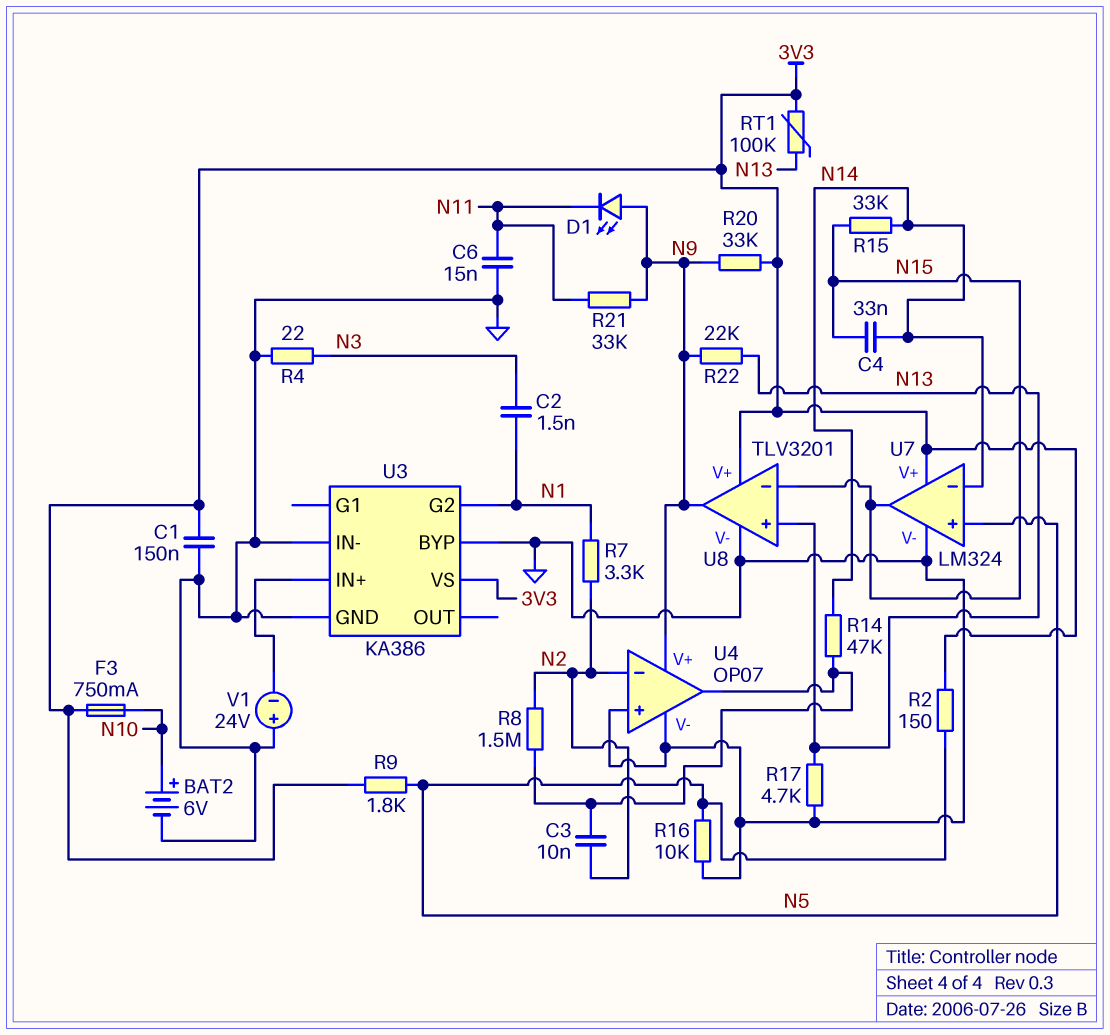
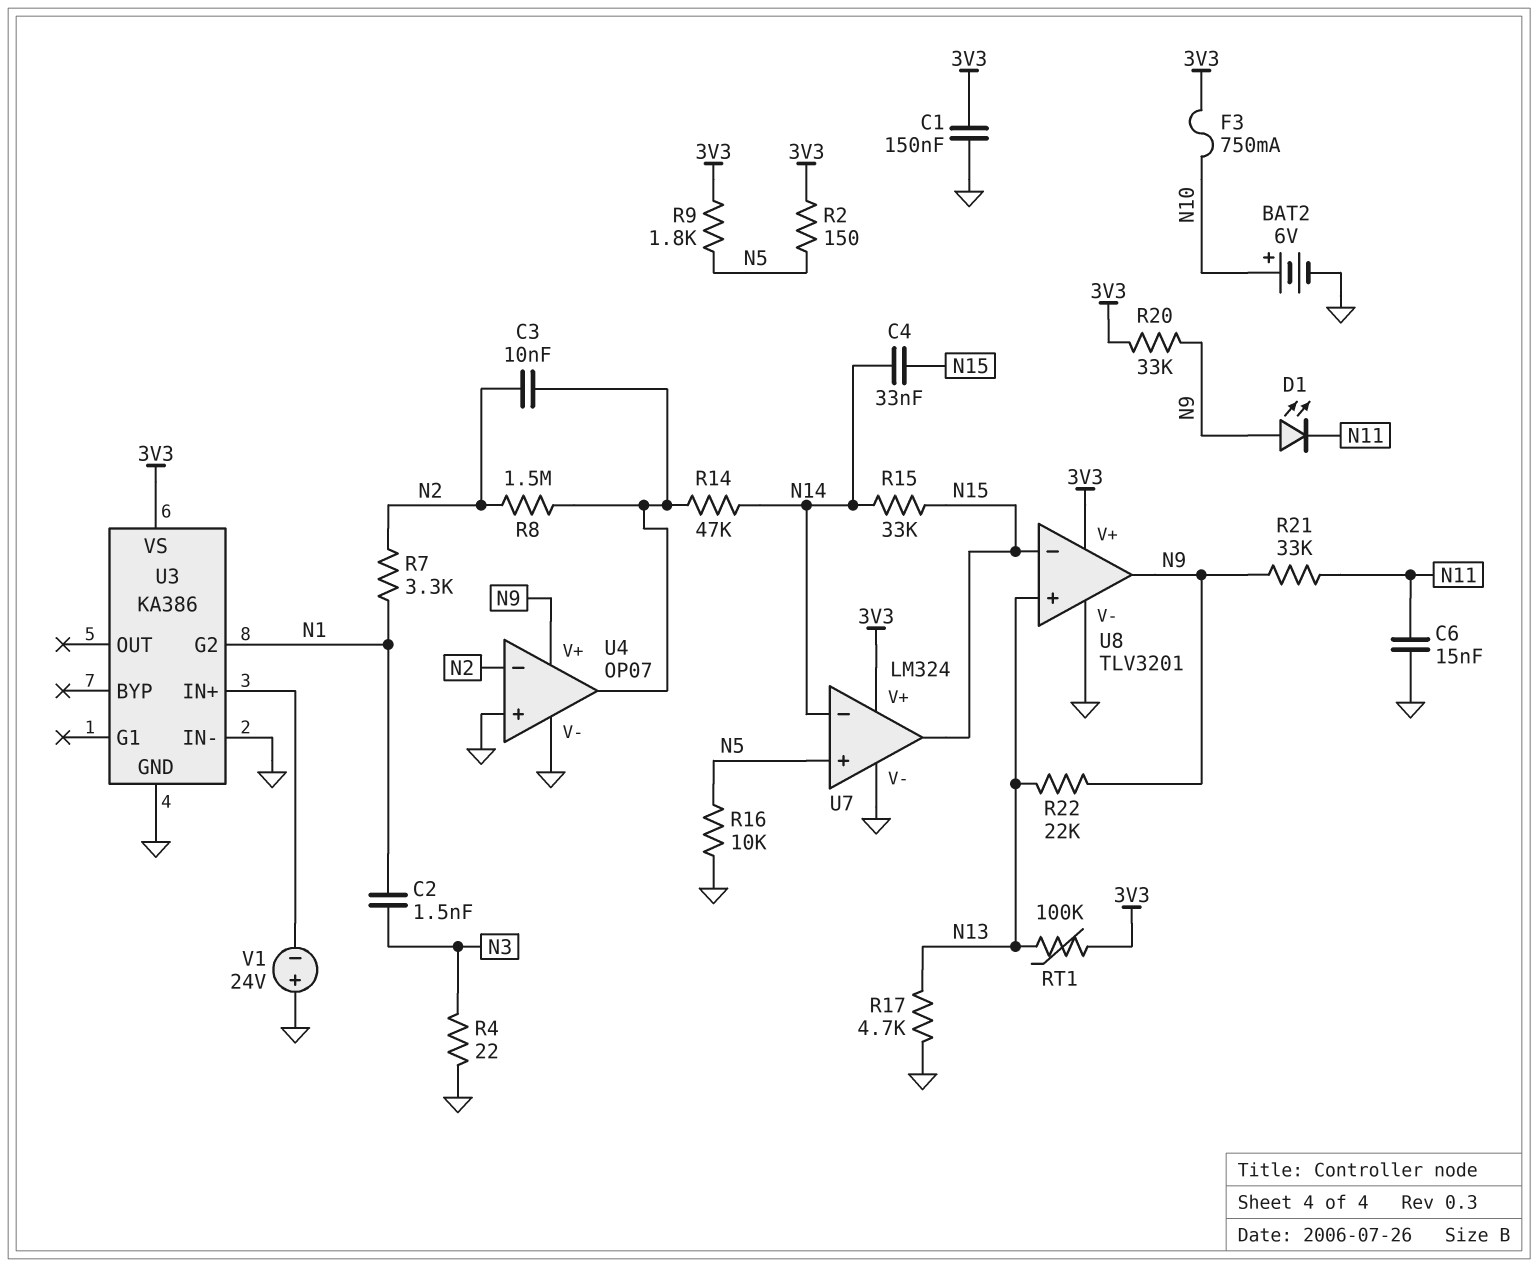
U3 pin BYP: GND -> none

